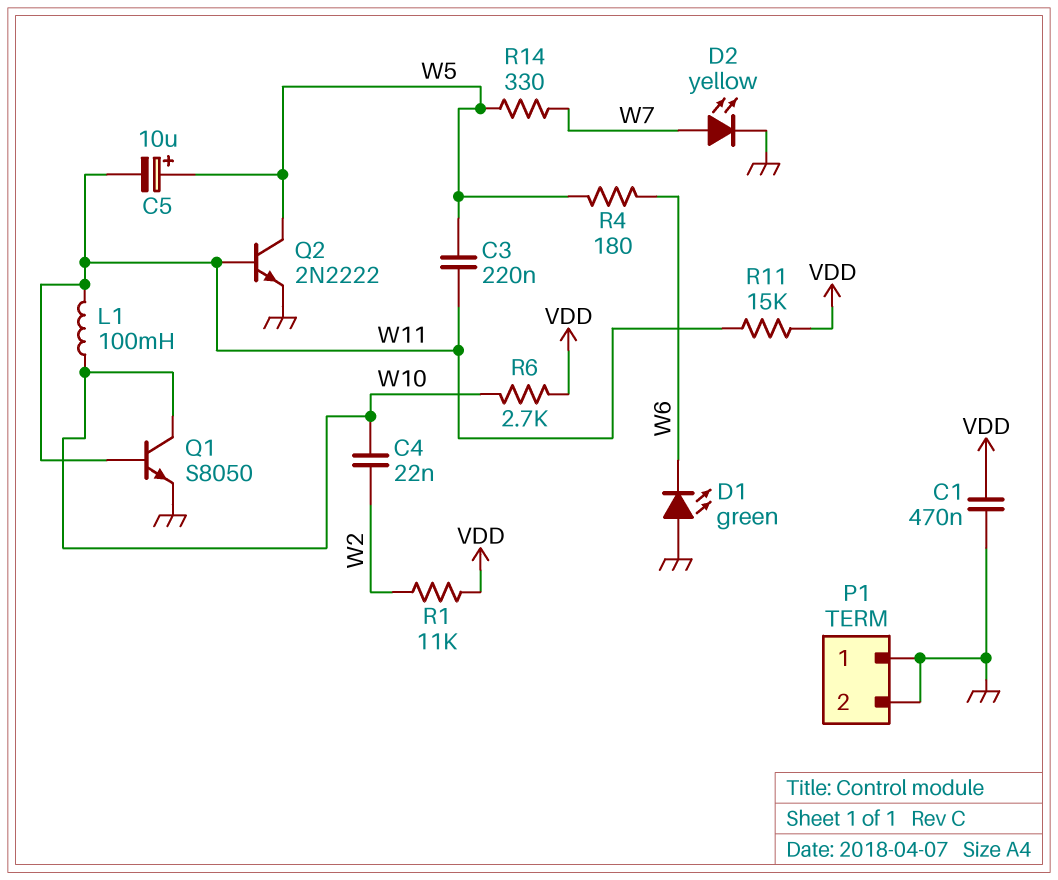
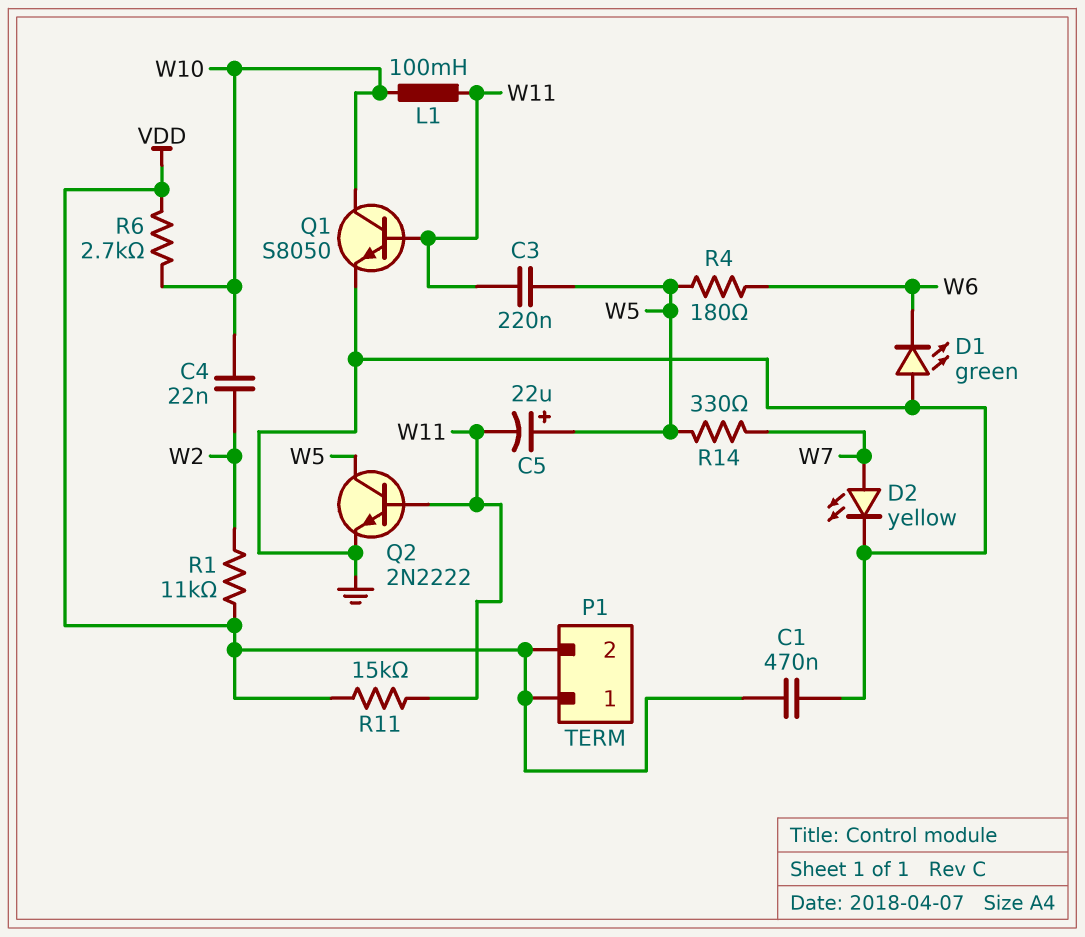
C5: 10uF (plus W5, minus W11) -> 22uF (plus W5, minus W11)
P1 pin 1: GND -> VDD
P1 pin 2: GND -> VDD

